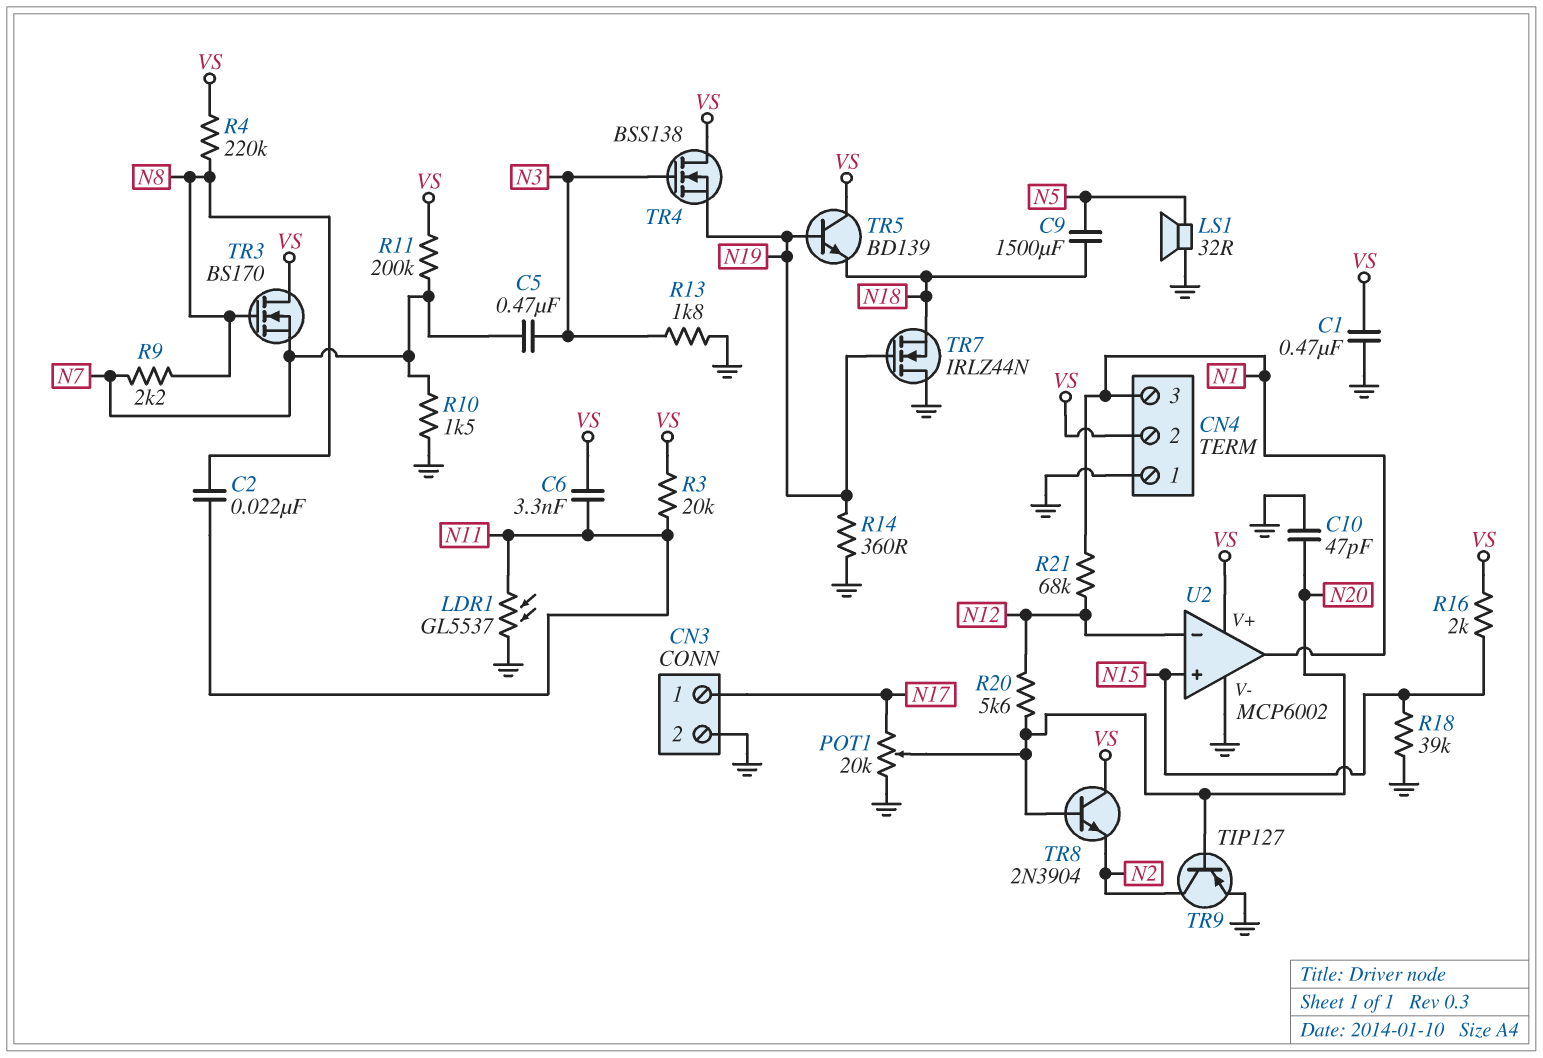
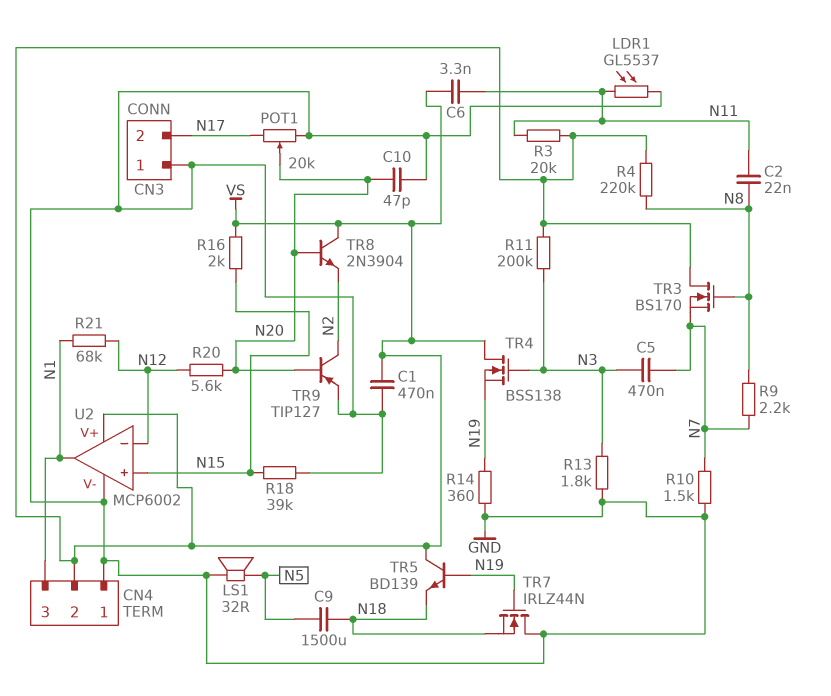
CN3 pin 1: N17 -> GND
CN3 pin 2: GND -> N17
R11: 200k (N7, VS) -> 200k (N3, VS)

